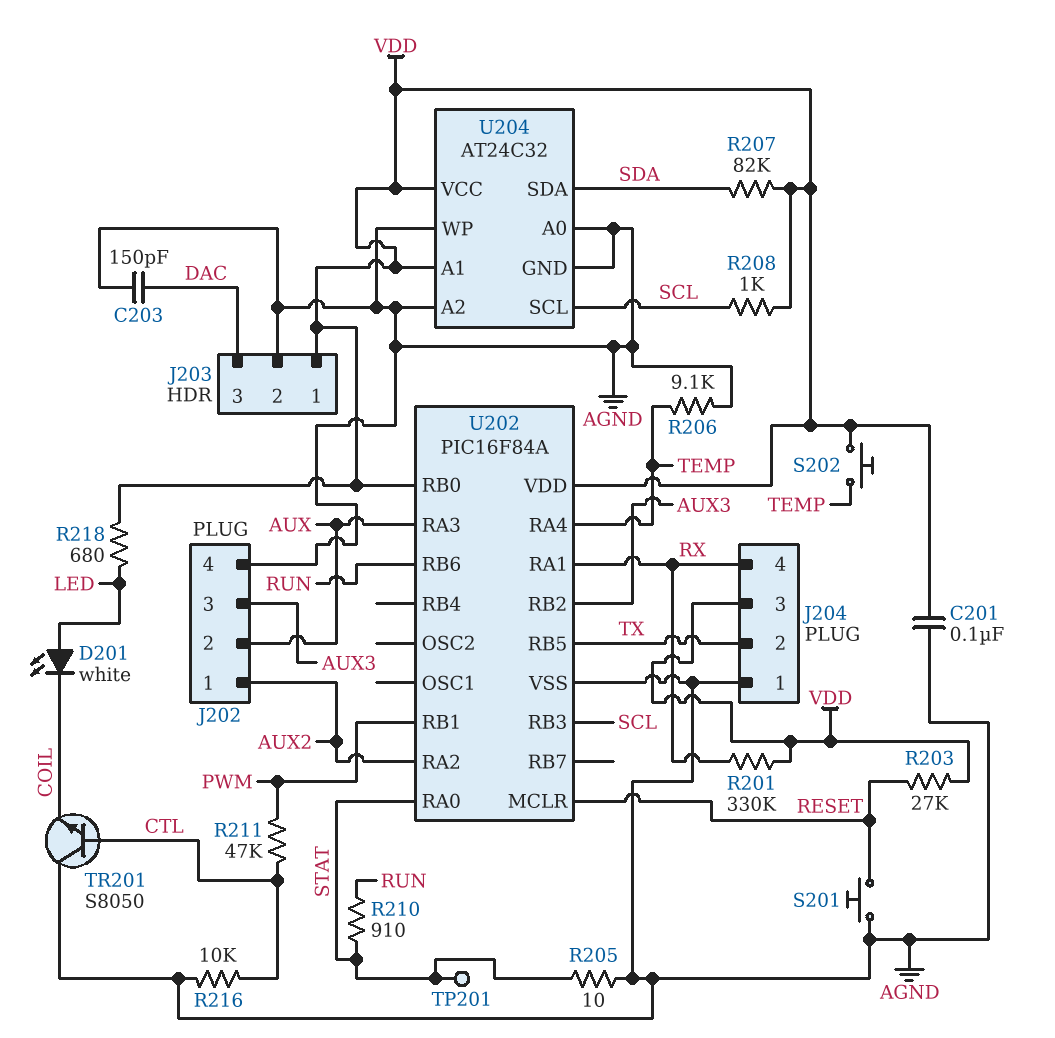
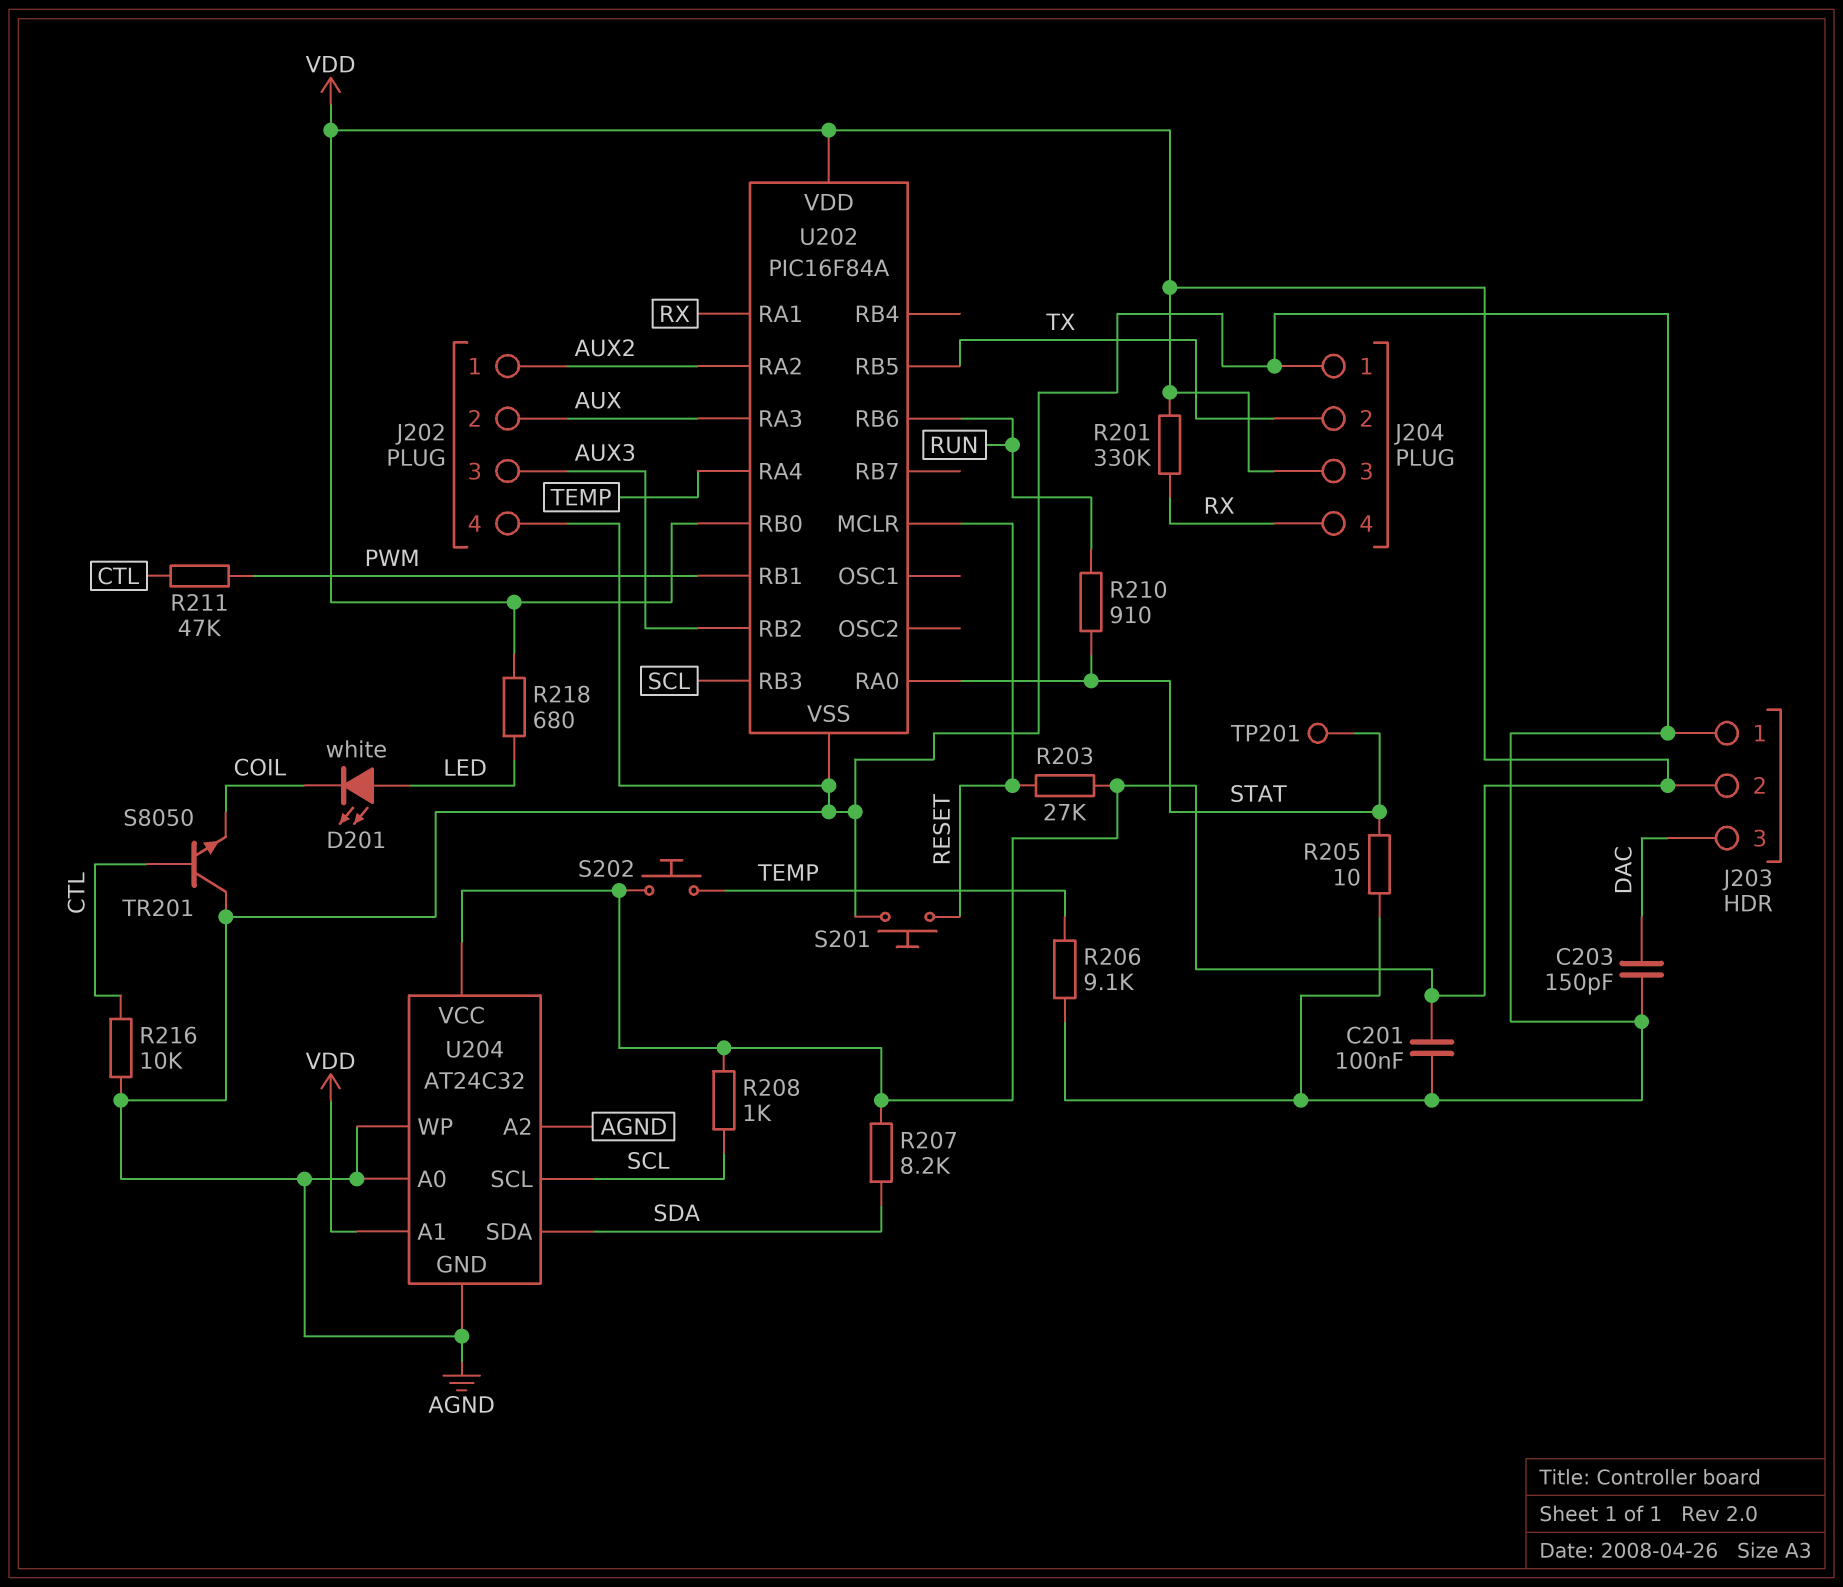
J203 pin 1: VDD -> AGND
J203 pin 2: AGND -> VDD
R207: 82k (SDA, VDD) -> 8.2k (SDA, VDD)

